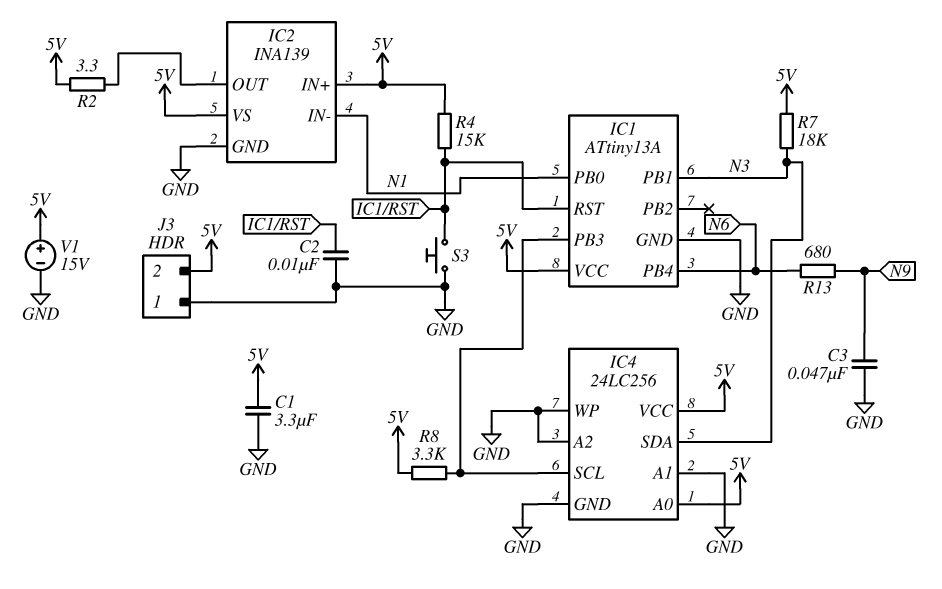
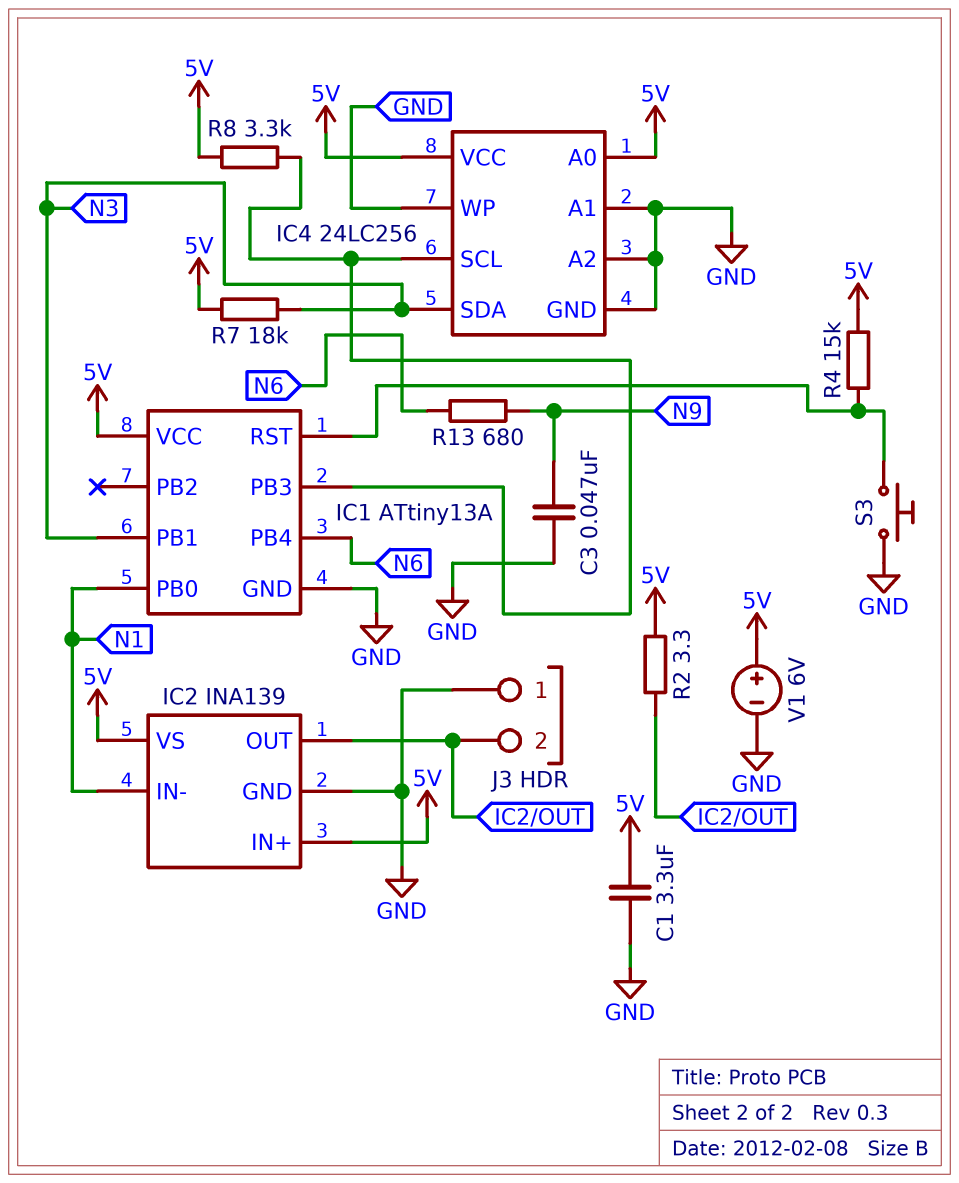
C2: 10nF (GND, IC1/RST) -> none
J3 pin 2: 5V -> IC2/OUT
V1: 15V (plus 5V, minus GND) -> 6V (plus 5V, minus GND)

